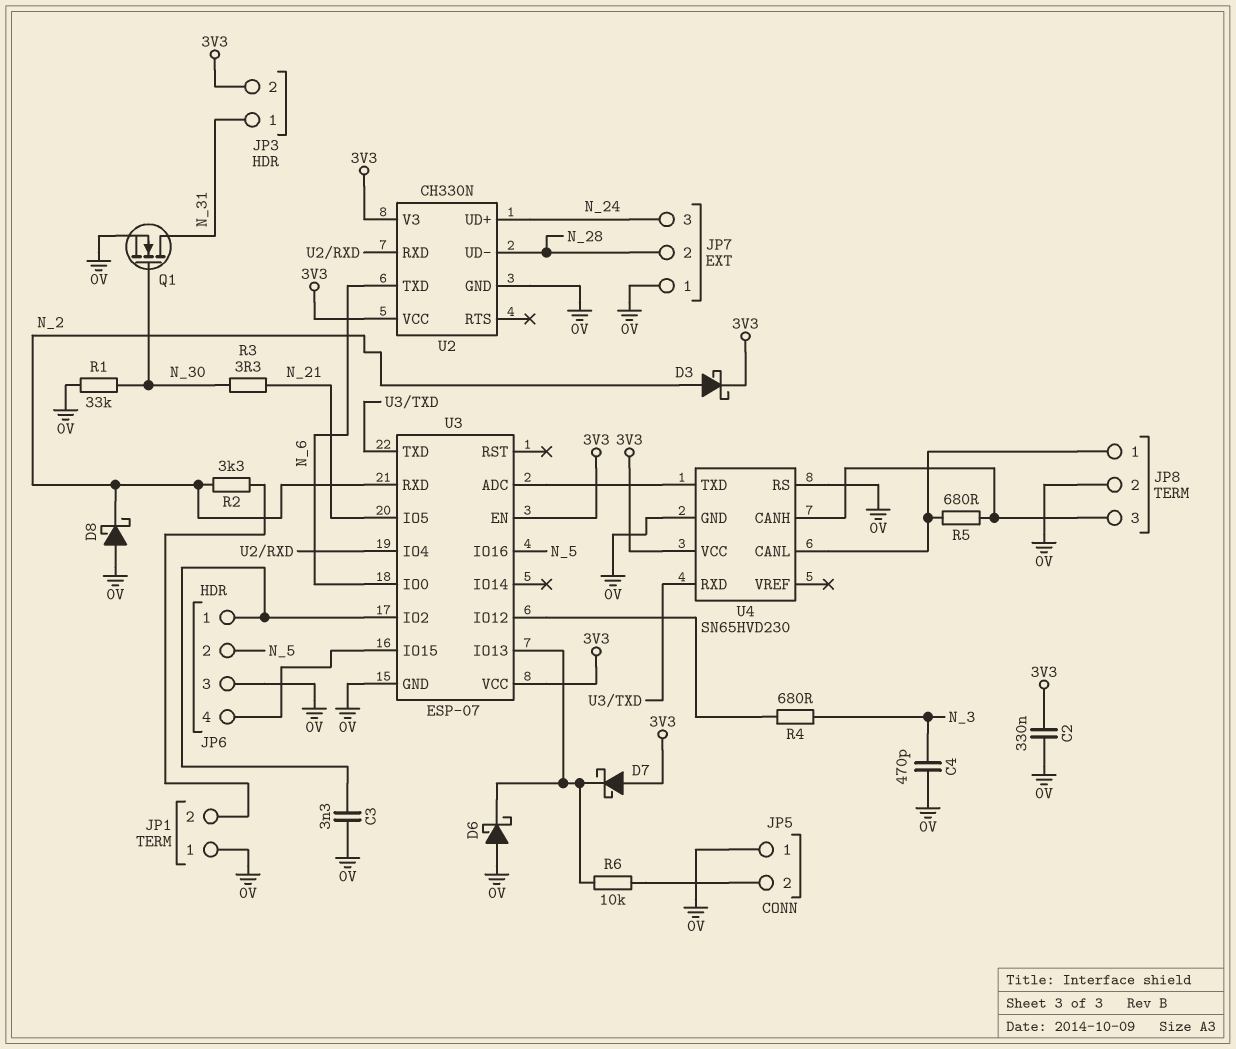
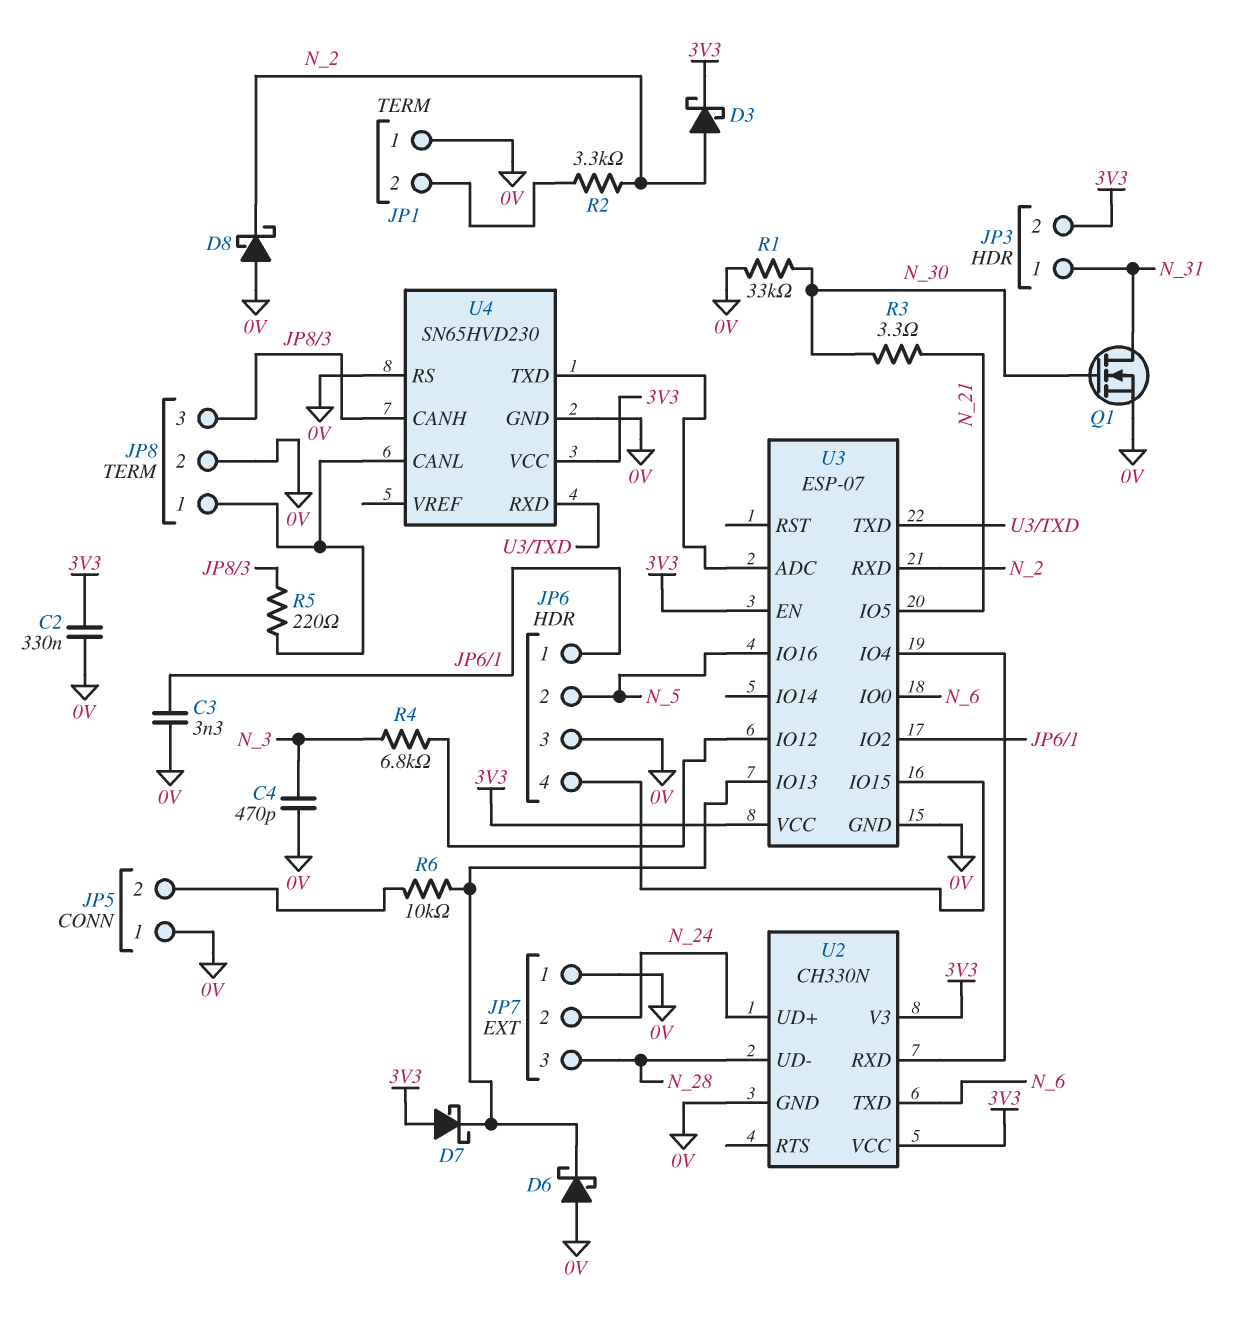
JP7 pin 2: N_28 -> N_24
JP7 pin 3: N_24 -> N_28
R4: 680 (N_3, U3/IO12) -> 6.8k (N_3, U3/IO12)
R5: 680 (JP8/1, JP8/3) -> 220 (JP8/1, JP8/3)

